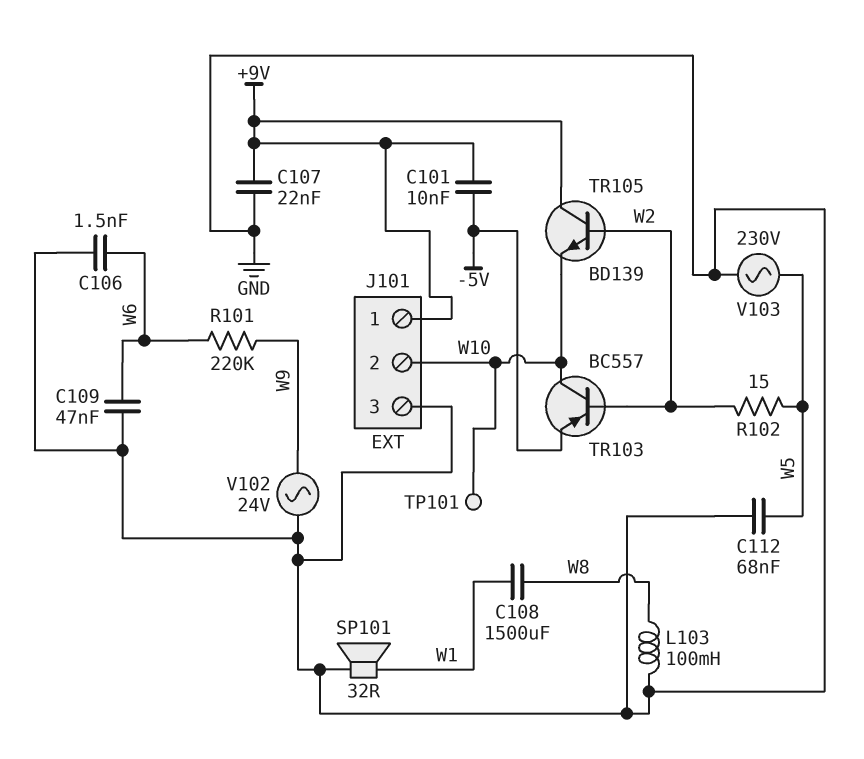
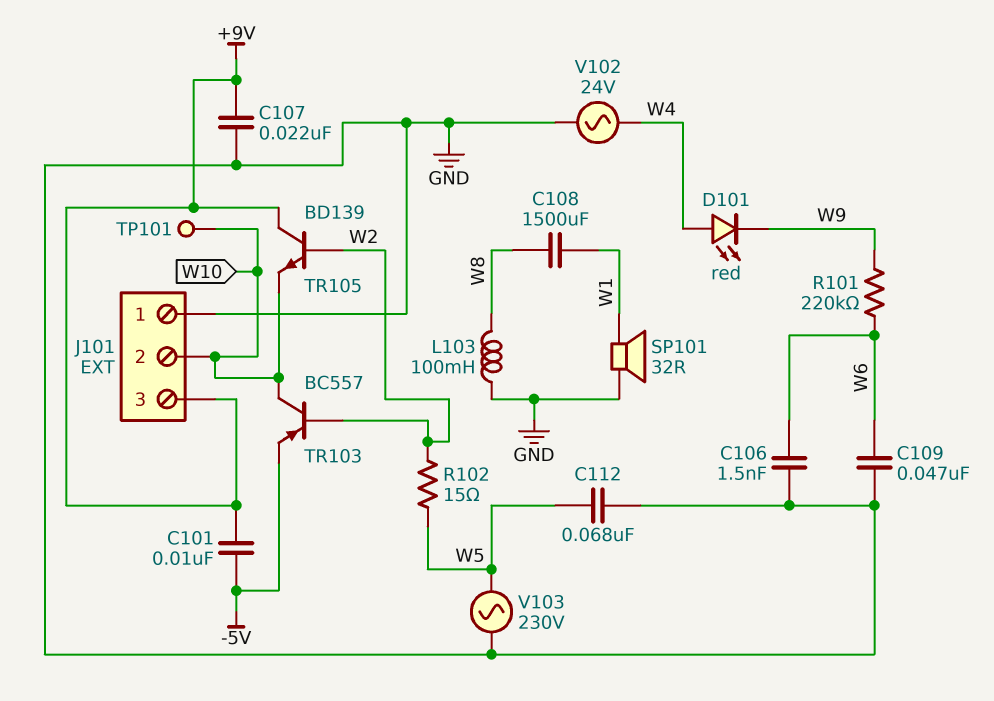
D101: none -> LED red (A W4, K W9)
J101 pin 1: +9V -> GND
J101 pin 3: GND -> +9V
V102: AC 24V (GND, W9) -> AC 24V (GND, W4)

